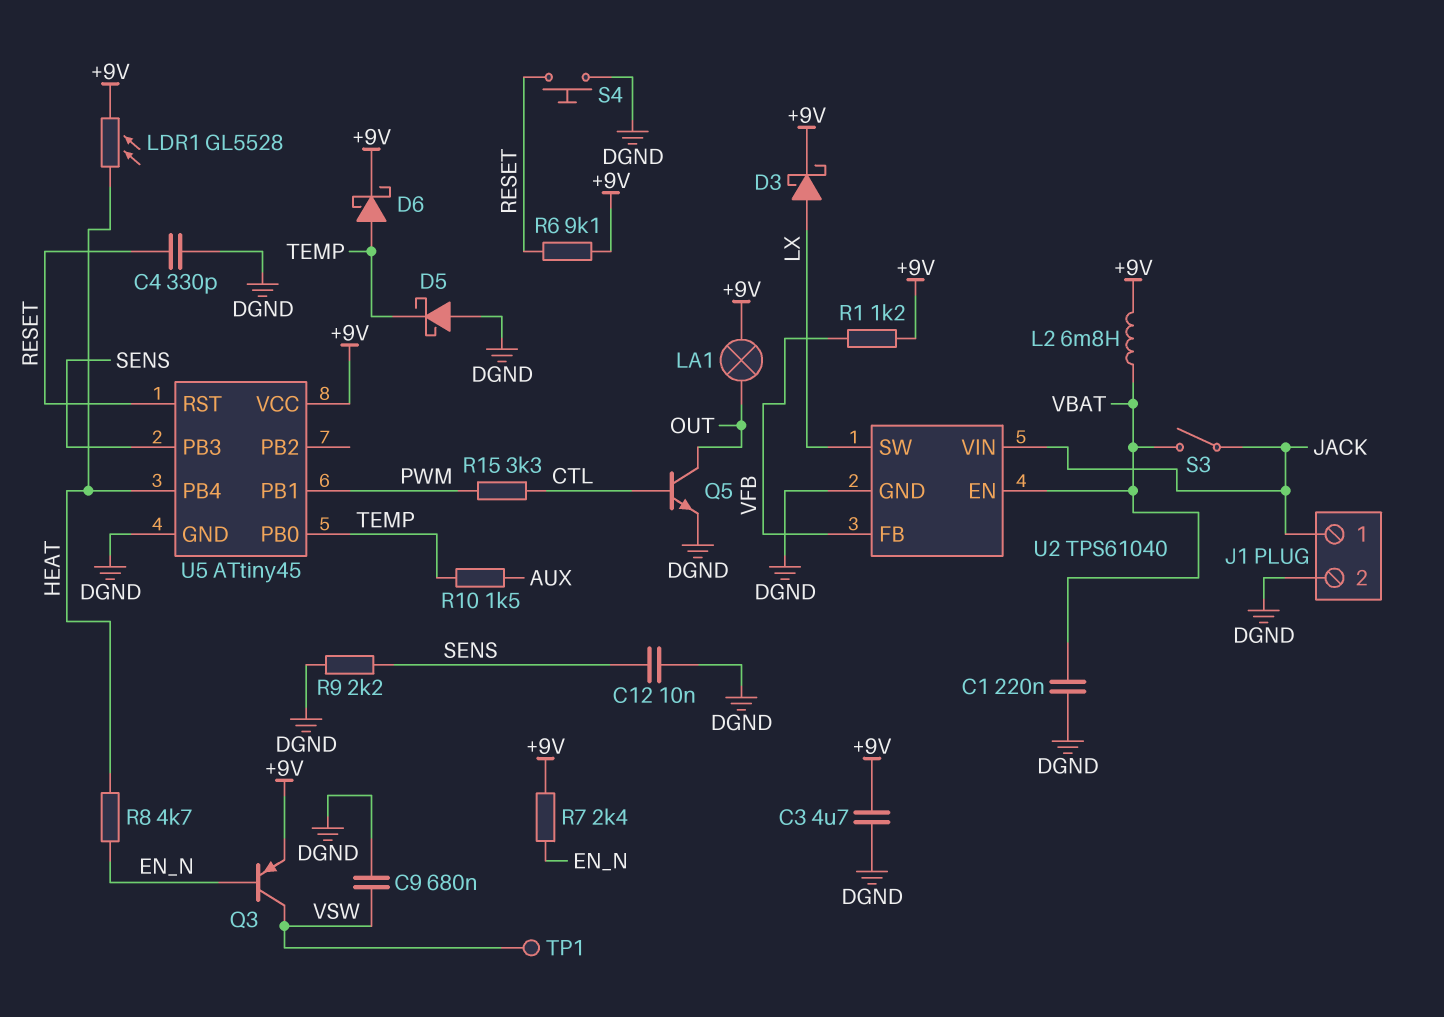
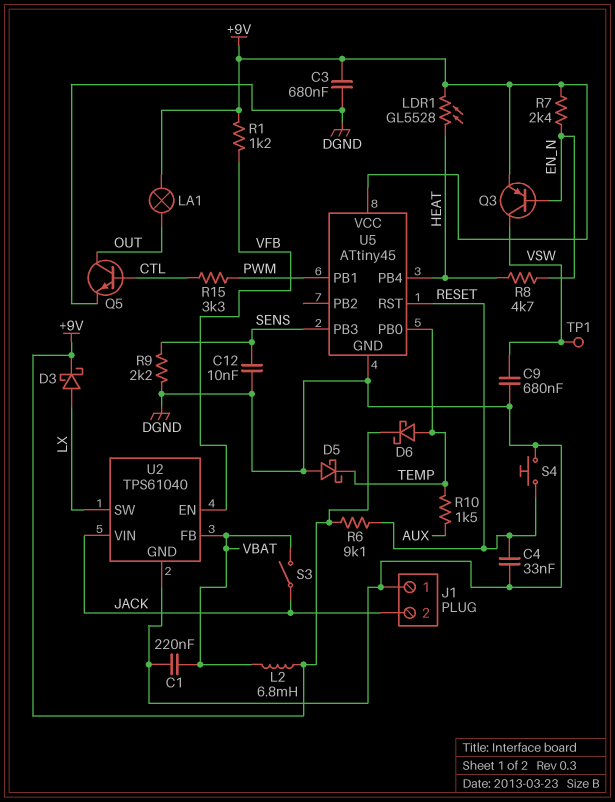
C3: 4.7uF (+9V, DGND) -> 680nF (+9V, DGND)
C4: 330pF (DGND, RESET) -> 33nF (DGND, RESET)
J1 pin 1: JACK -> DGND
J1 pin 2: DGND -> JACK
U2 pin EN: VBAT -> VFB
U2 pin FB: VFB -> VBAT

